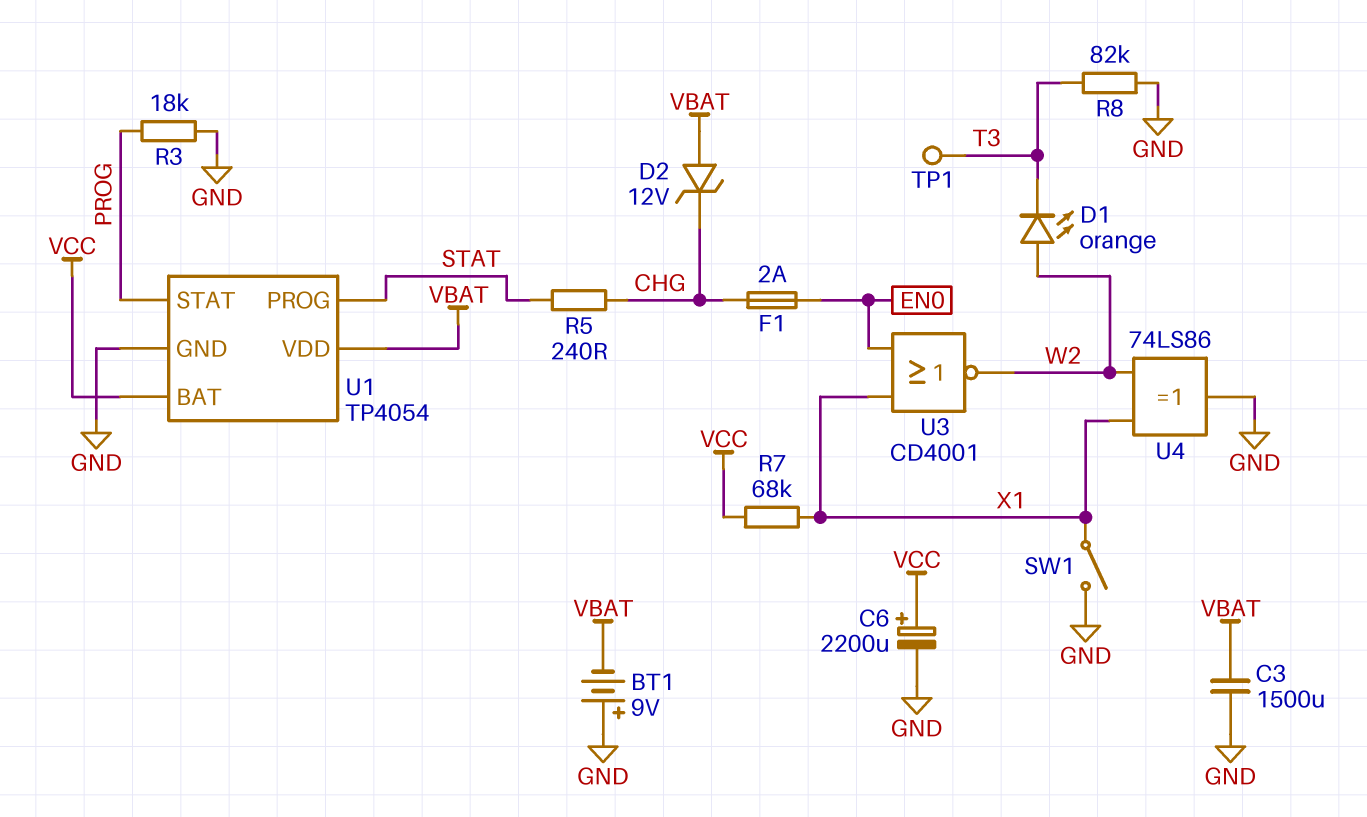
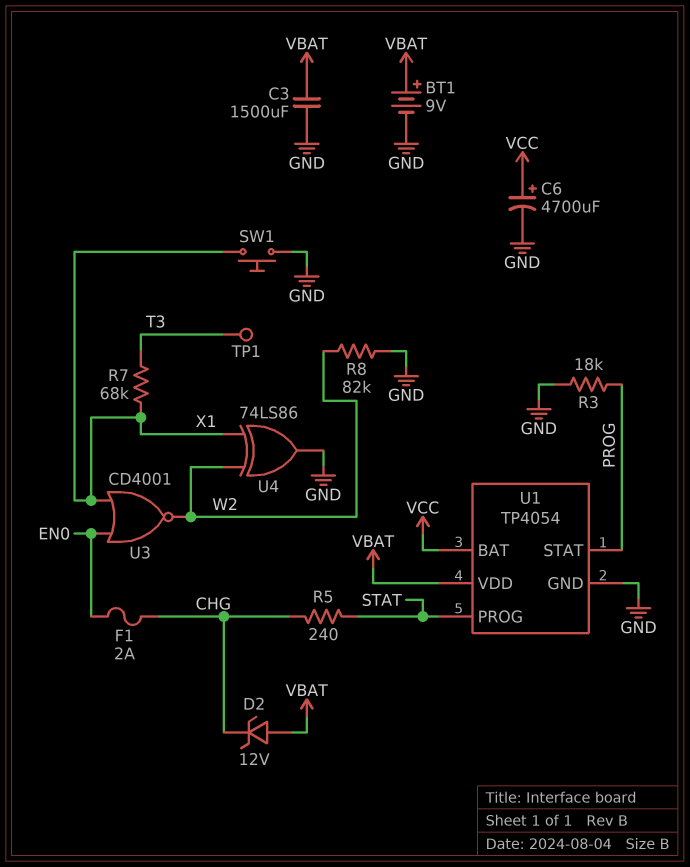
BT1: 9V (plus GND, minus VBAT) -> 9V (plus VBAT, minus GND)
C6: 2200uF (plus VCC, minus GND) -> 4700uF (plus VCC, minus GND)
D1: LED orange (A W2, K T3) -> none
R7: 68k (VCC, X1) -> 68k (T3, X1)
R8: 82k (GND, T3) -> 82k (GND, W2)
SW1: switch (GND, X1) -> button (GND, X1)

